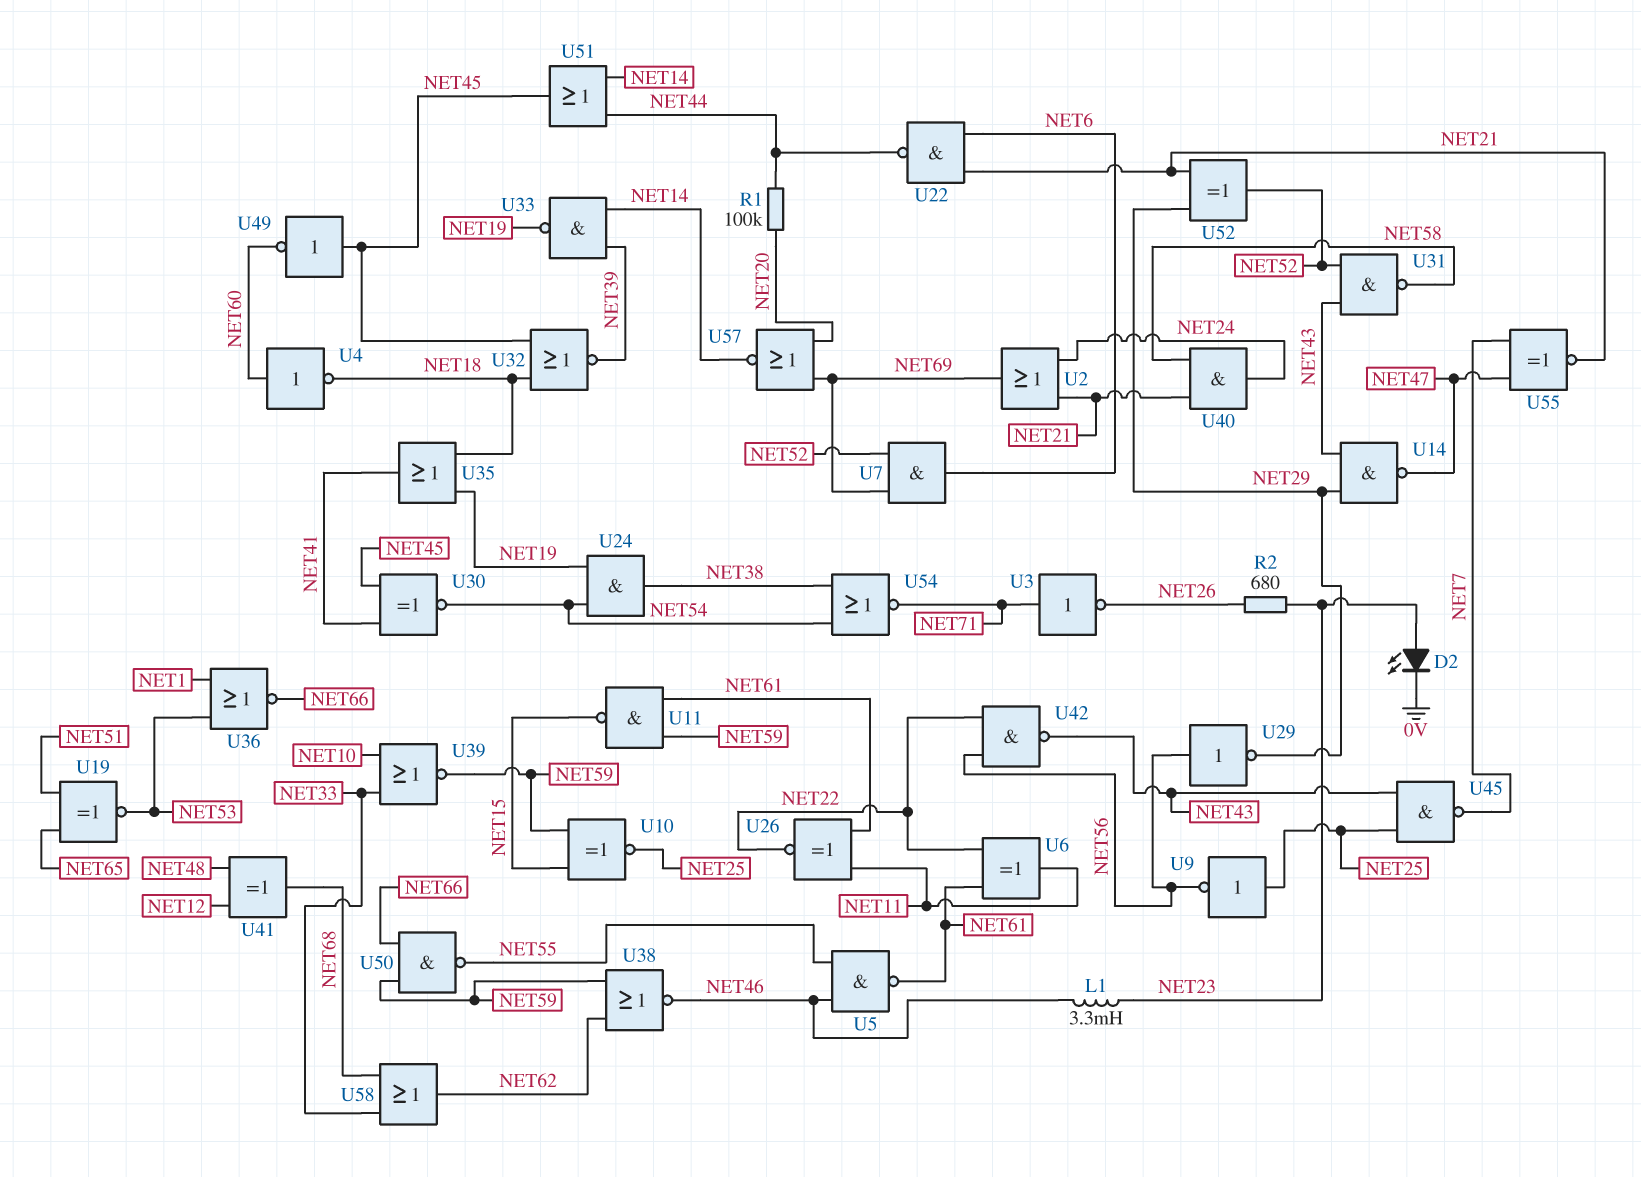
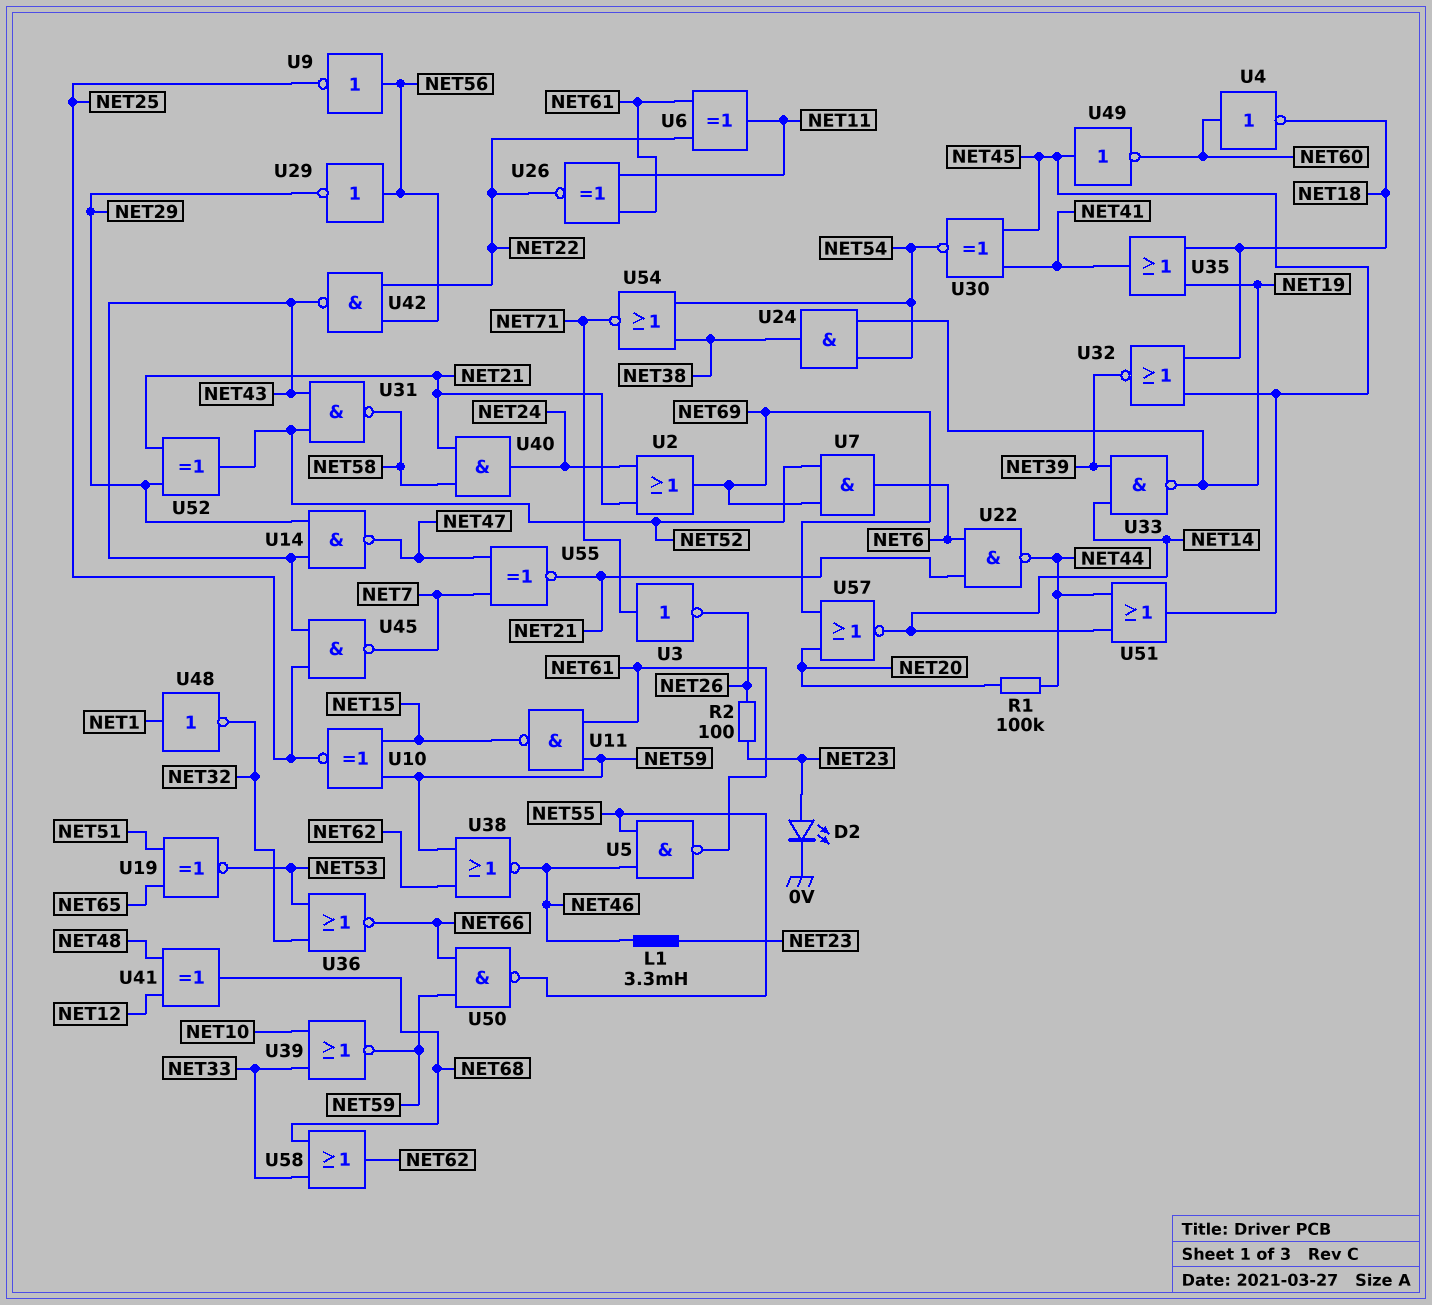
R2: 680 (NET23, NET26) -> 100 (NET23, NET26)
U9: NOT (in NET25, out NET56) -> NOT (in NET56, out NET25)
U36: NOR (in NET1, in NET53, out NET66) -> NOR (in NET32, in NET53, out NET66)
U48: none -> NOT (in NET1, out NET32)

